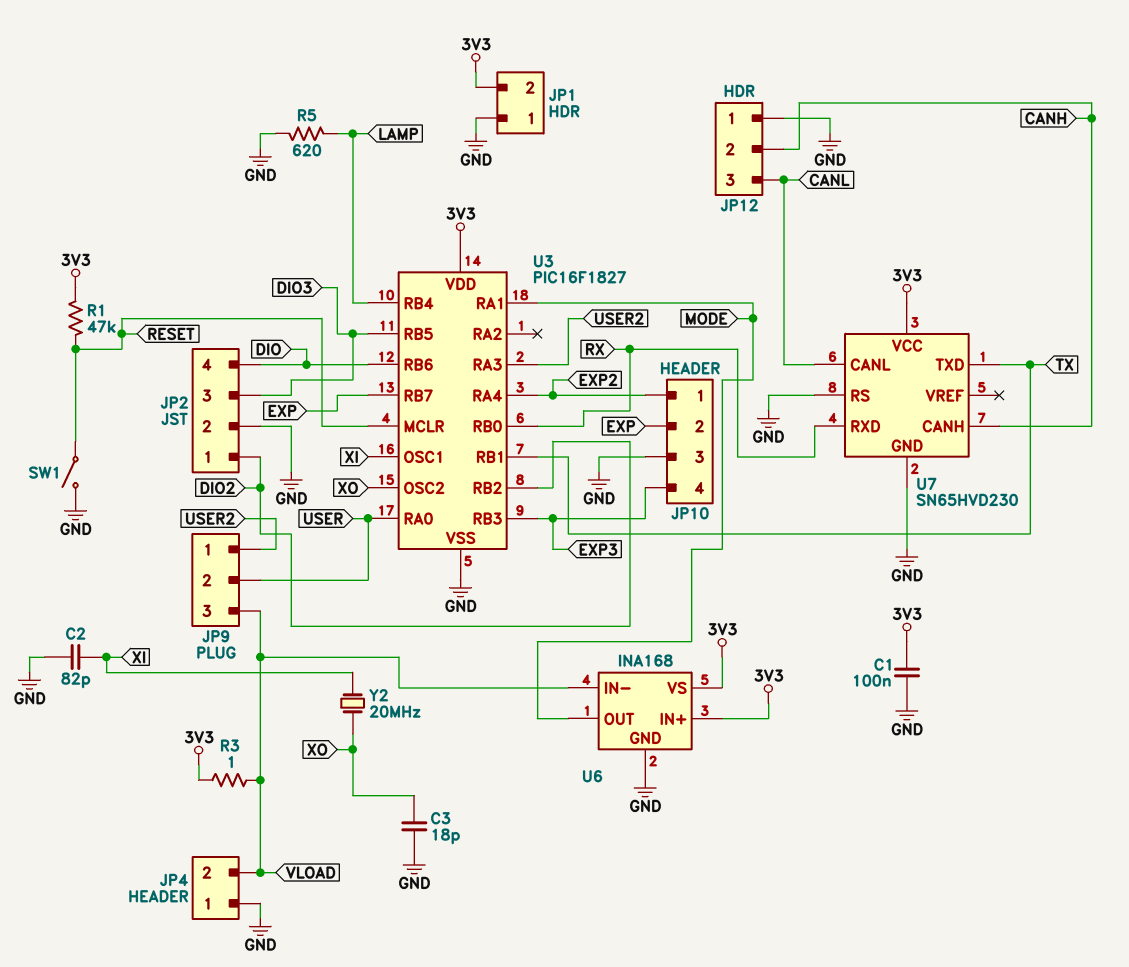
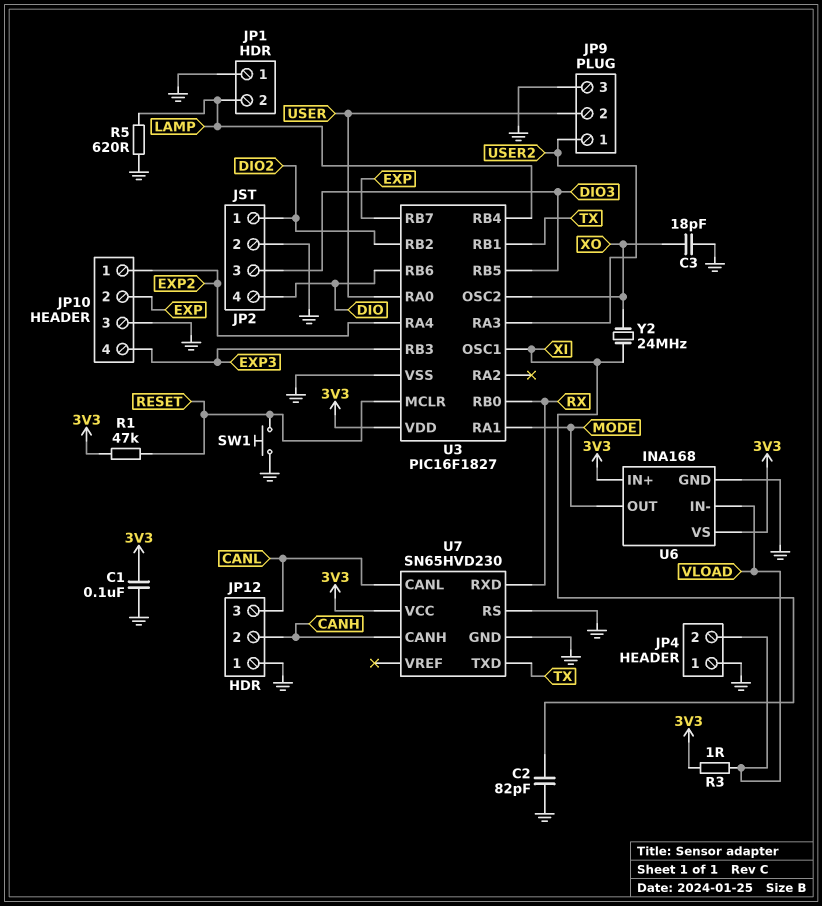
JP1 pin 2: 3V3 -> LAMP
JP9 pin 3: VLOAD -> GND
SW1: switch (GND, RESET) -> button (GND, RESET)
Y2: 20MHz (XI, XO) -> 24MHz (XI, XO)

